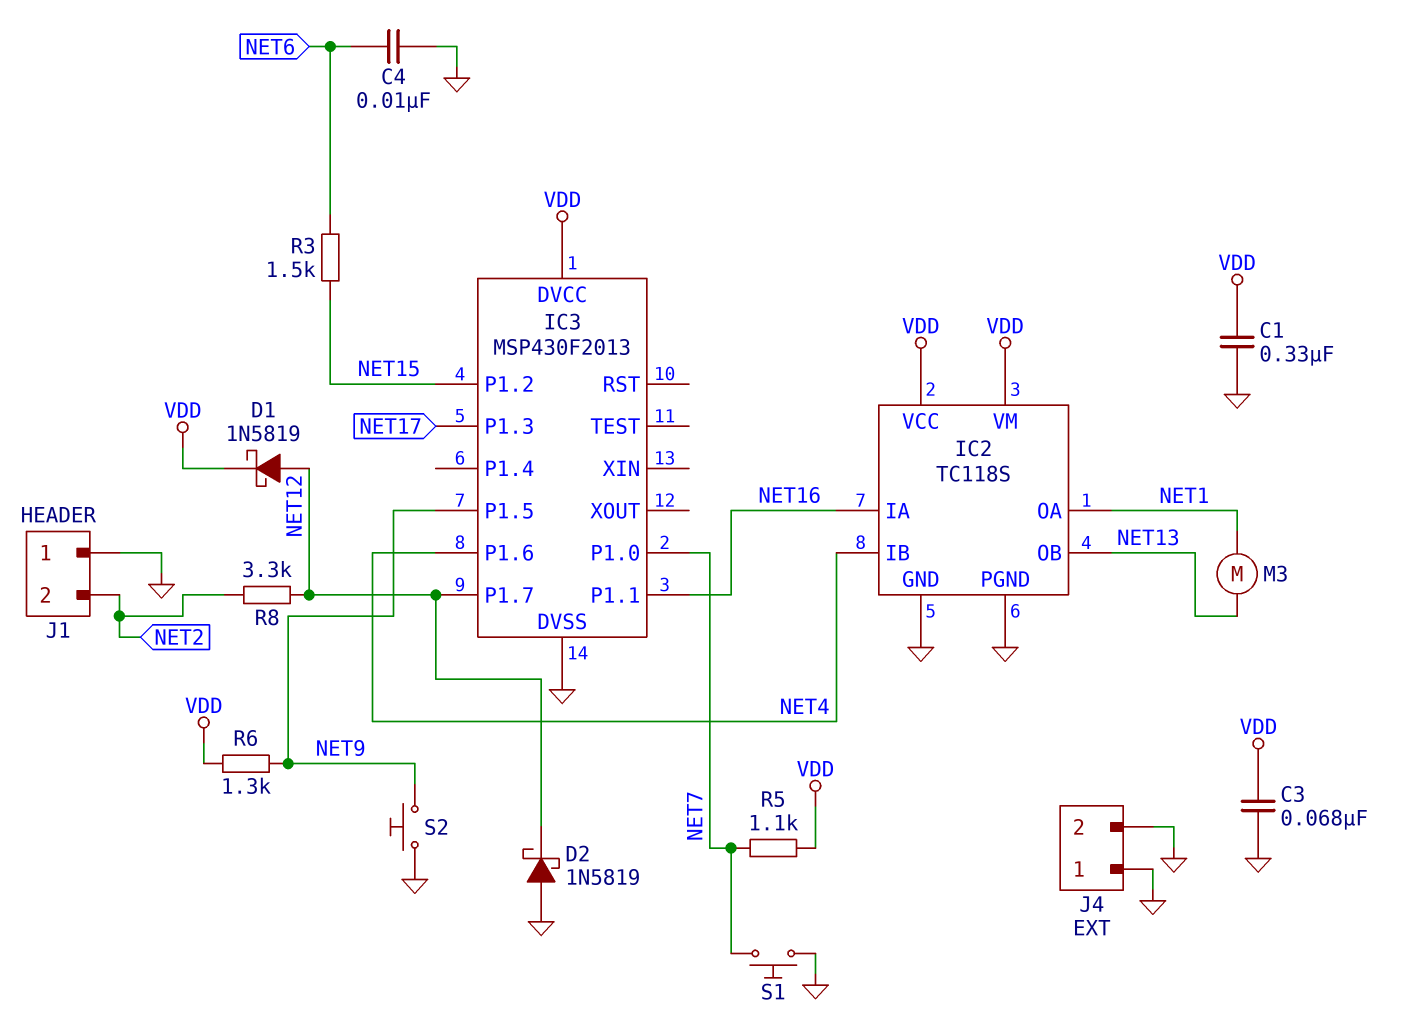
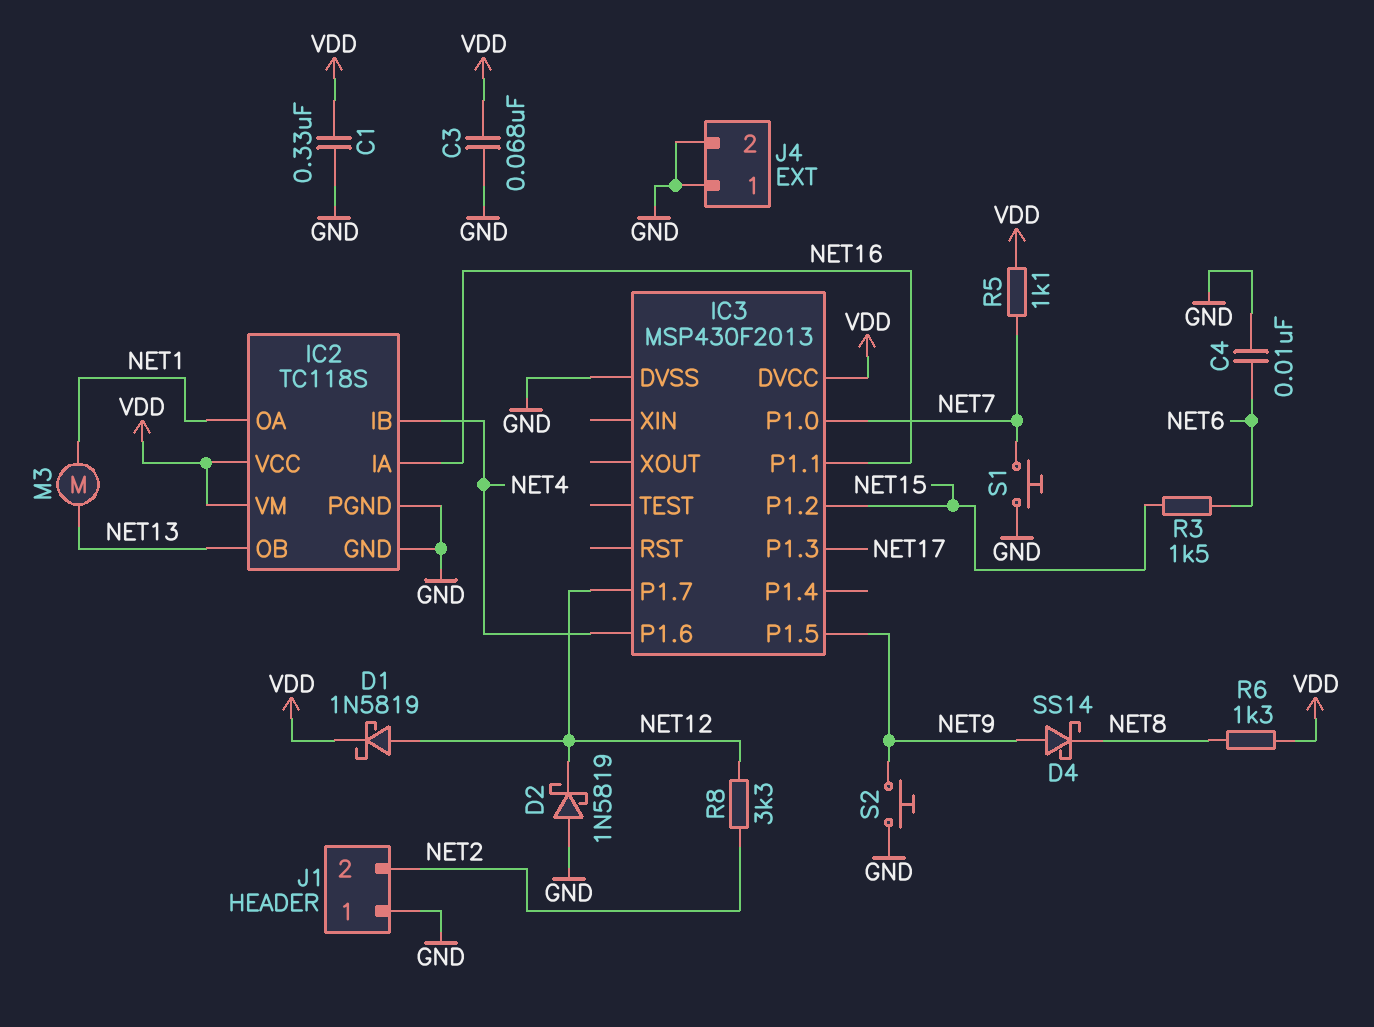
D4: none -> schottky SS14 (A NET9, K NET8)
R6: 1.3k (NET9, VDD) -> 1.3k (NET8, VDD)

